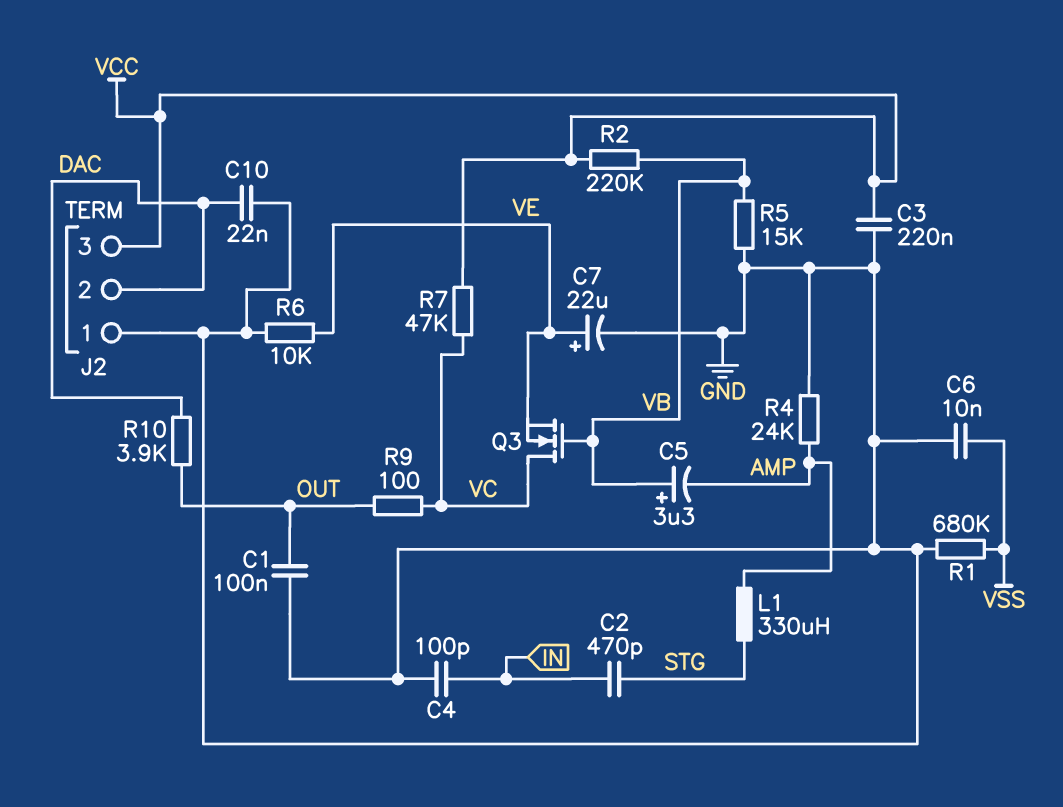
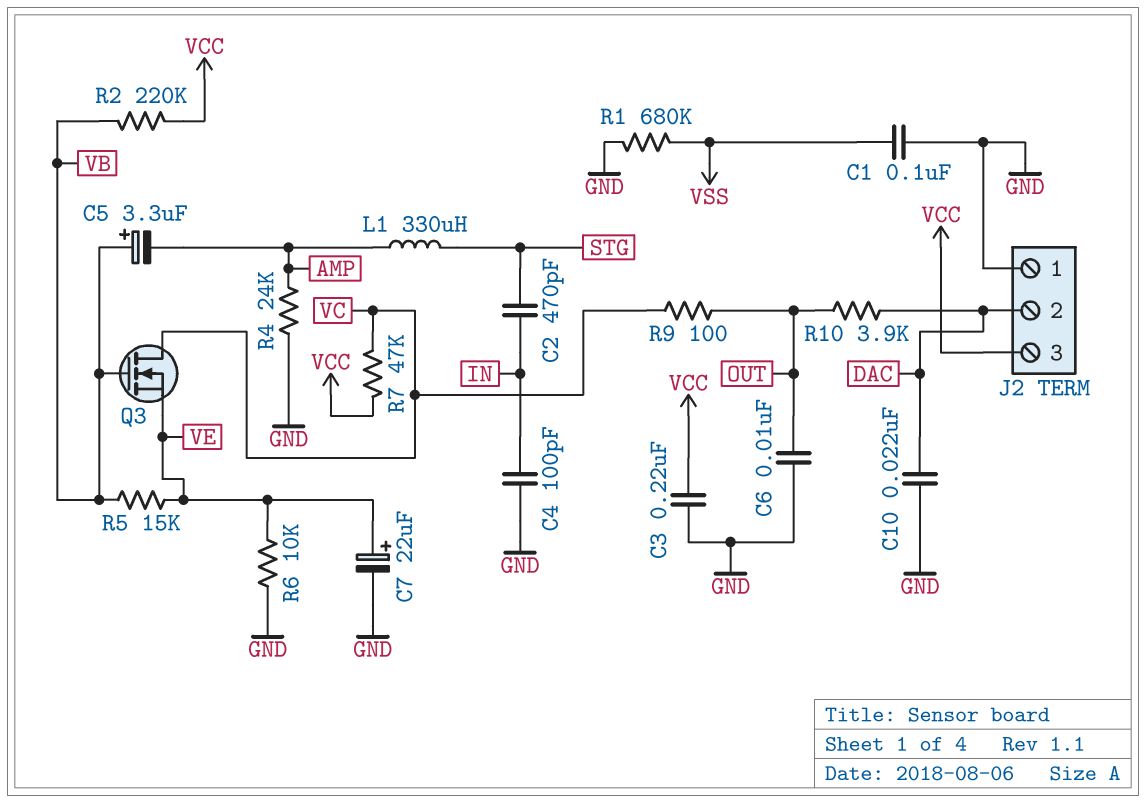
C1: 100nF (GND, OUT) -> 100nF (GND, VSS)
C6: 10nF (GND, VSS) -> 10nF (GND, OUT)
R5: 15k (GND, VB) -> 15k (VB, VE)

